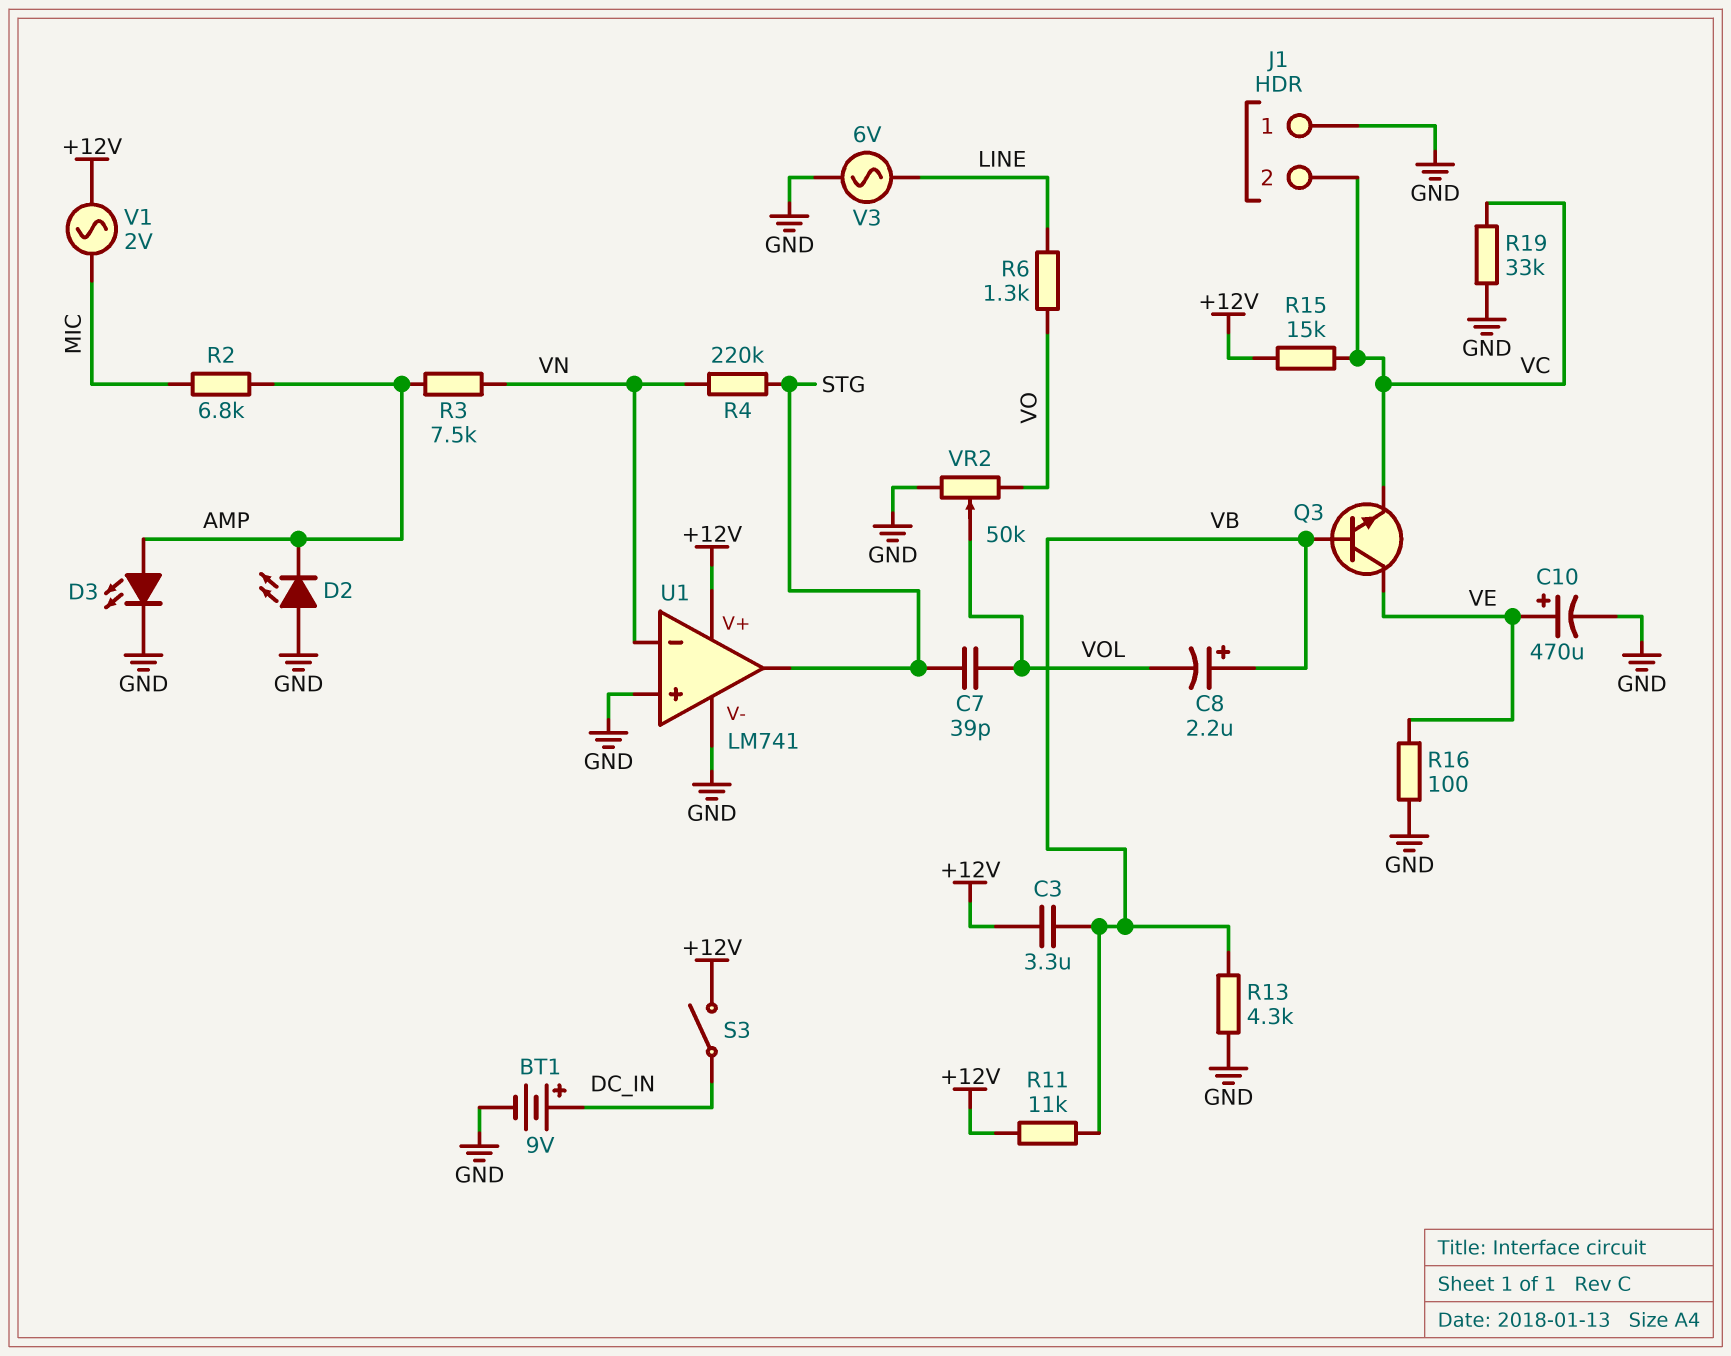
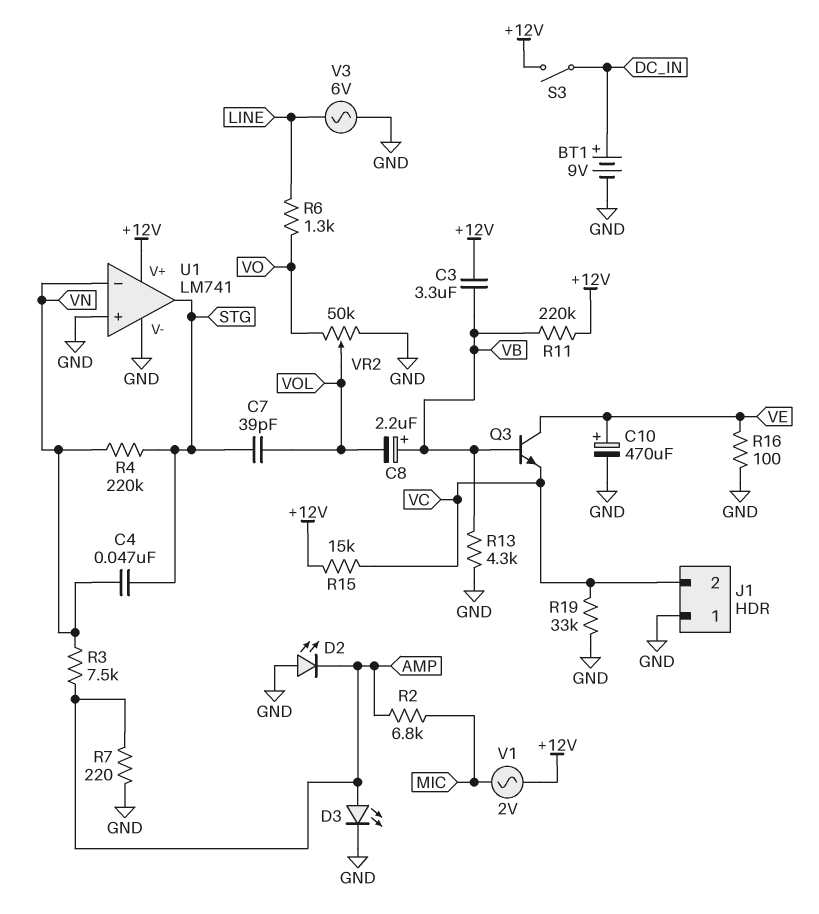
C4: none -> 47nF (STG, VN)
R7: none -> 220 (AMP, GND)
R11: 11k (+12V, VB) -> 220k (+12V, VB)

